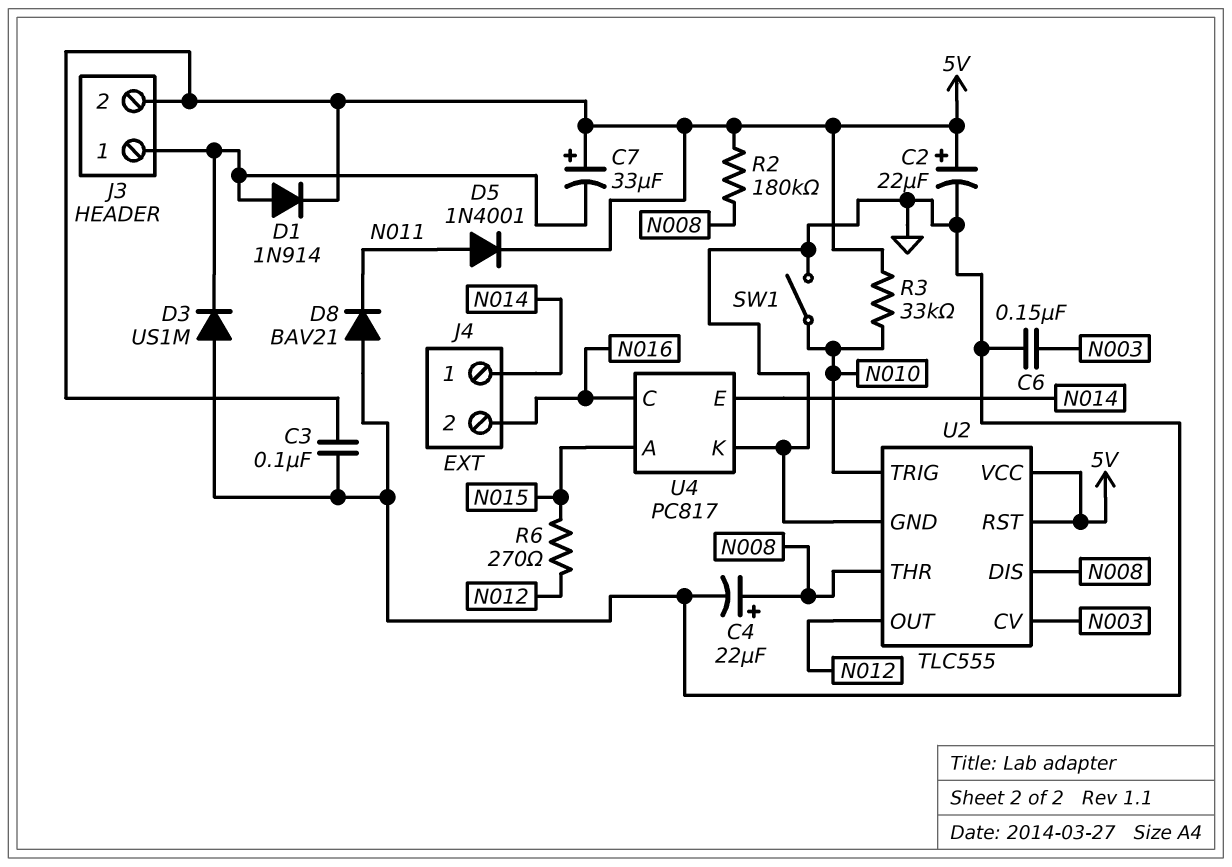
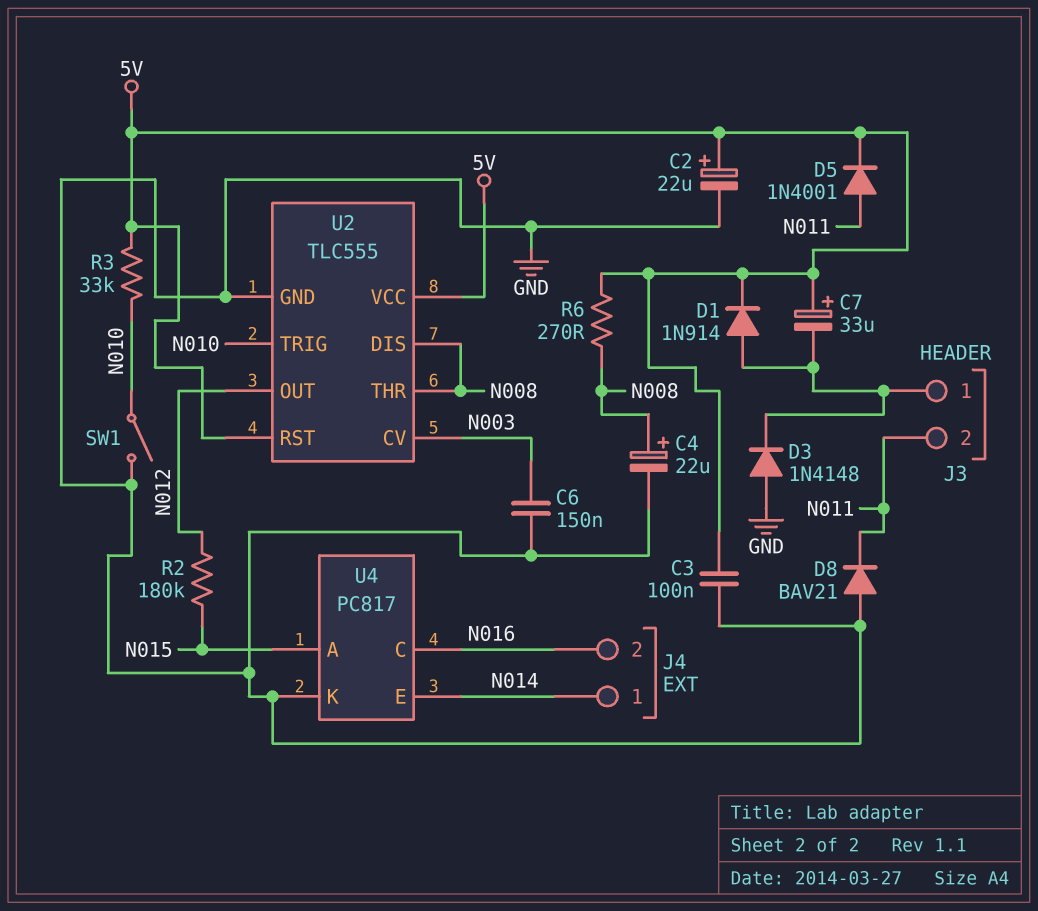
D3: diode US1M (A GND, K J3/1) -> diode 1N4148 (A GND, K J3/1)
J3 pin 2: 5V -> N011
R2: 180k (5V, N008) -> 180k (N012, N015)
R6: 270 (N012, N015) -> 270 (5V, N008)

